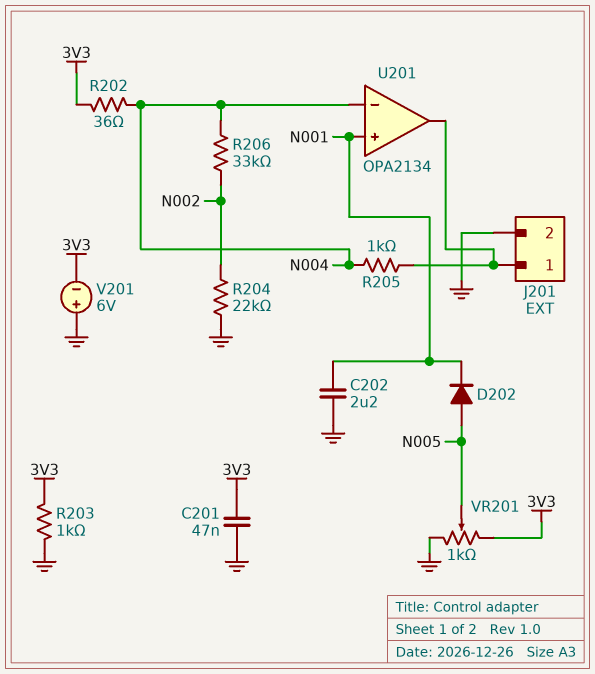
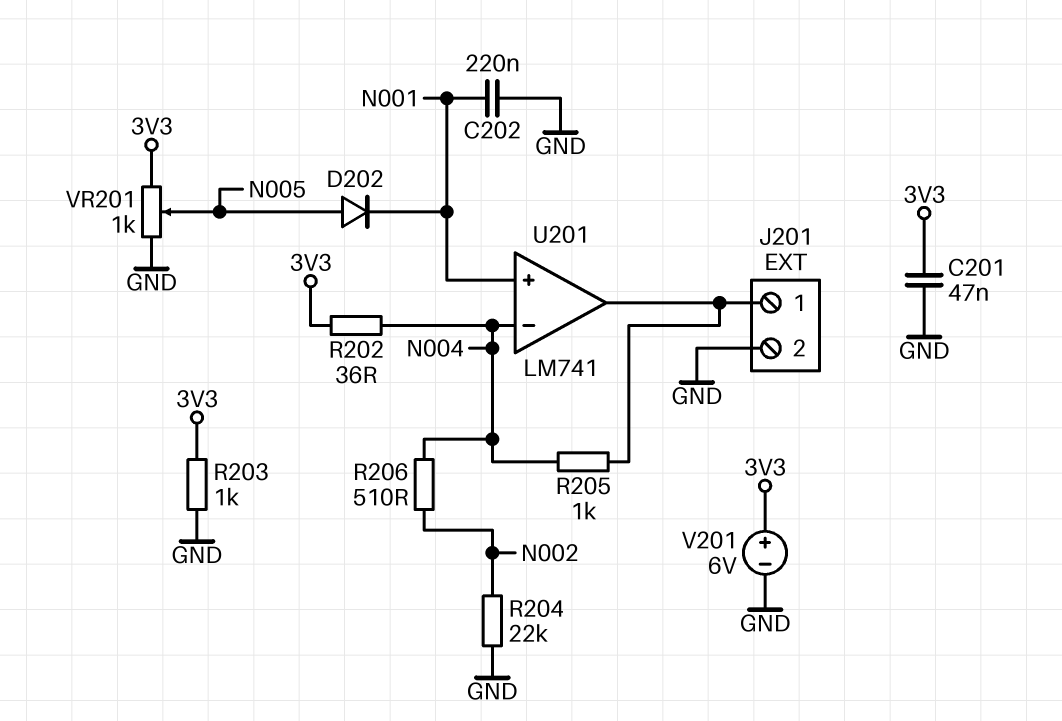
C202: 2.2uF (GND, N001) -> 220nF (GND, N001)
R206: 33k (N002, N004) -> 510 (N002, N004)
U201: OPA2134 -> LM741
V201: 6V (plus GND, minus 3V3) -> 6V (plus 3V3, minus GND)

